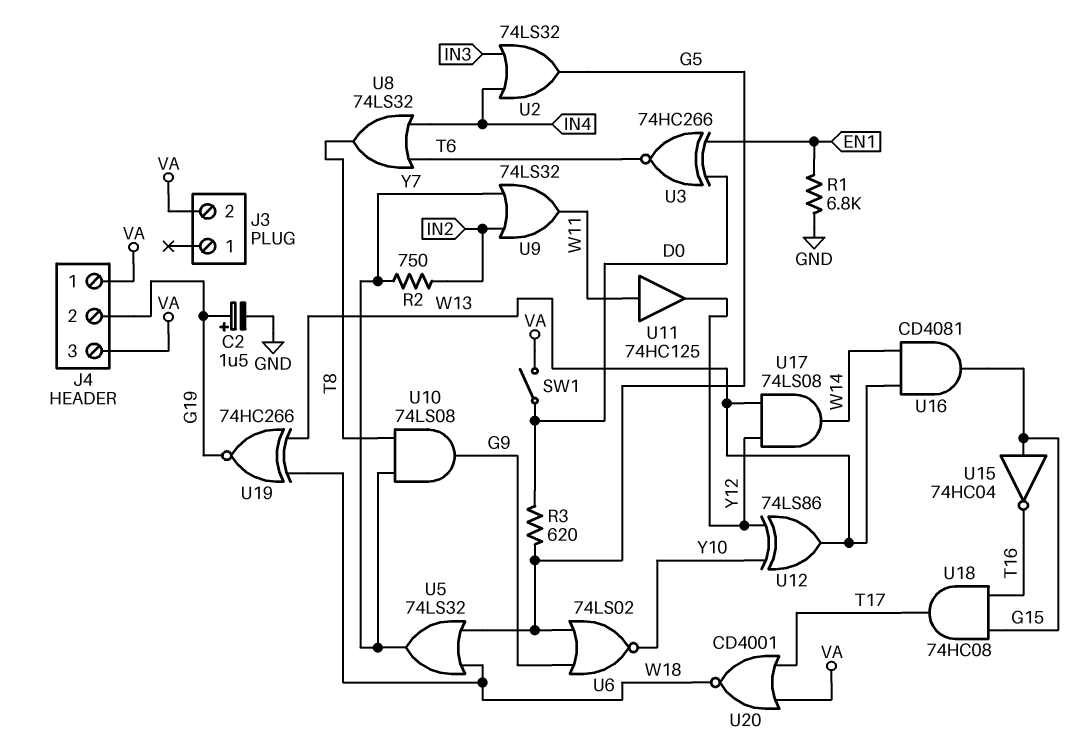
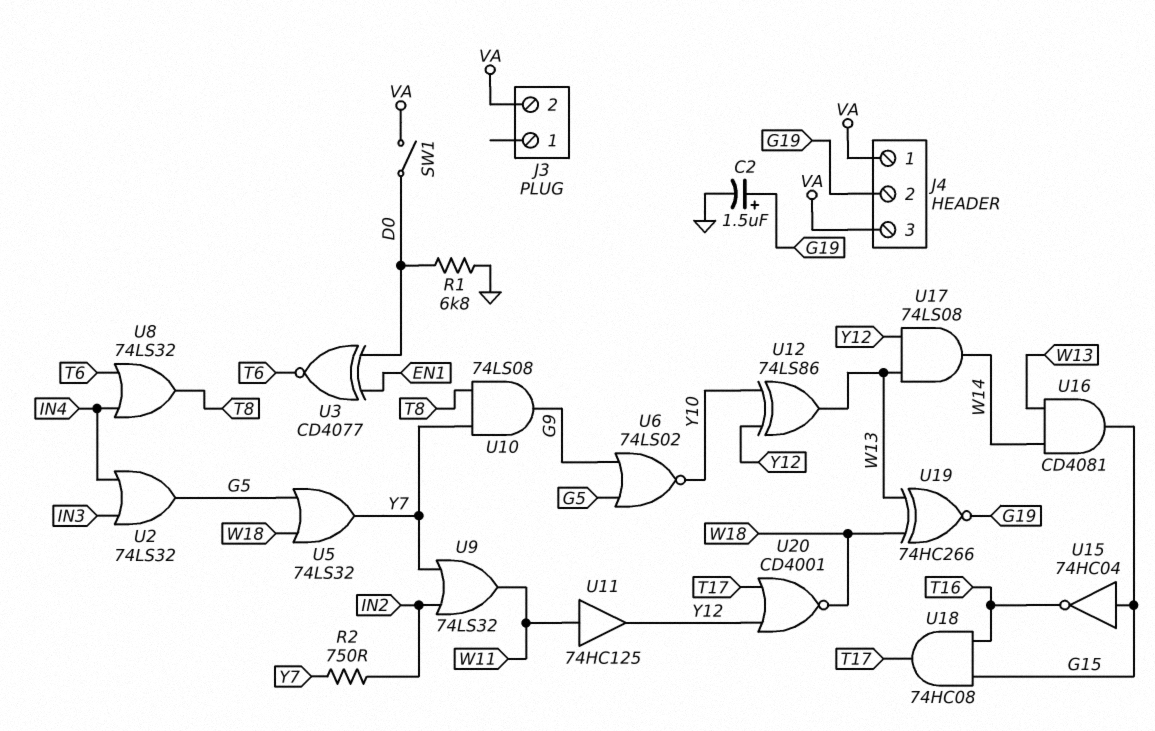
R1: 6.8k (EN1, GND) -> 6.8k (D0, GND)
R3: 620 (D0, G5) -> none
U3: XNOR 74HC266 (in D0, in EN1, out T6) -> XNOR CD4077 (in D0, in EN1, out T6)
U20: NOR CD4001 (in T17, in VA, out W18) -> NOR CD4001 (in T17, in Y12, out W18)

